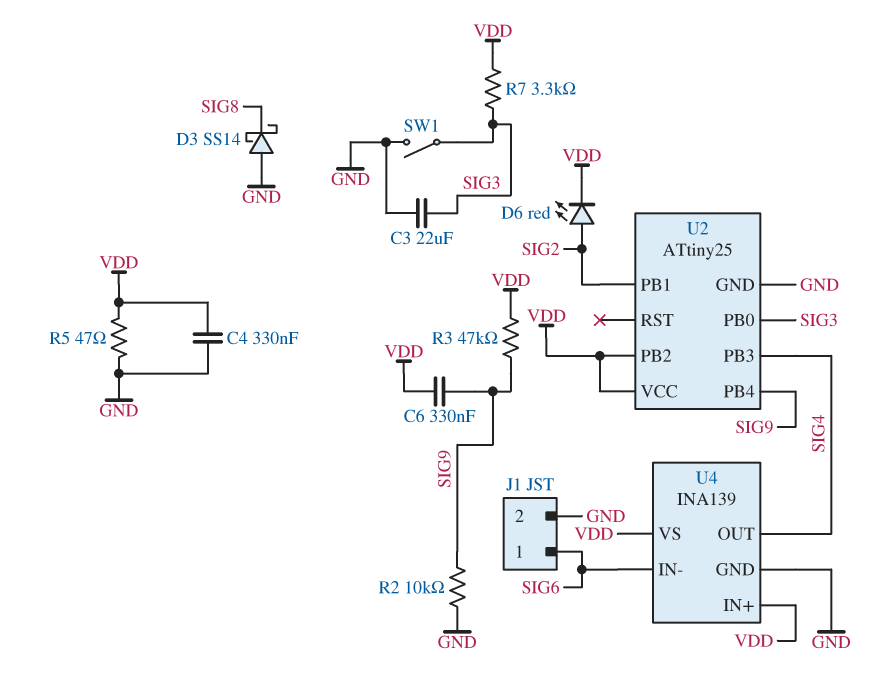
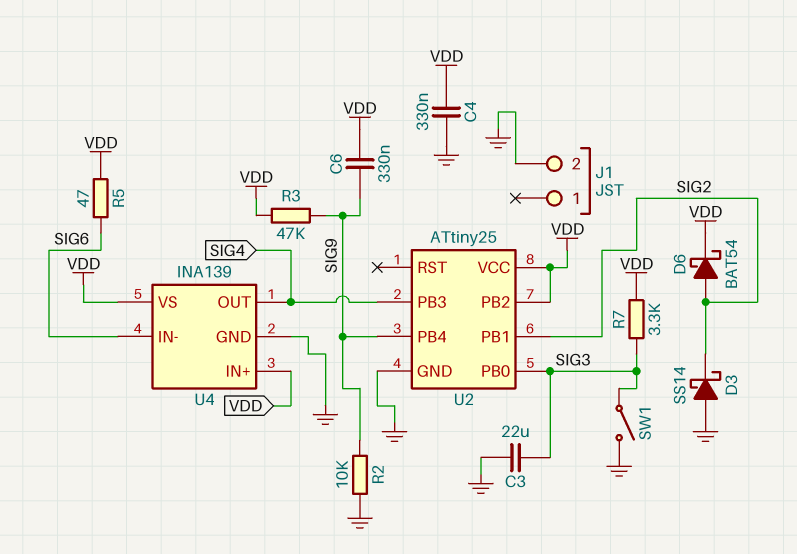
D3: schottky SS14 (A GND, K SIG8) -> schottky SS14 (A GND, K SIG2)
D6: LED red (A SIG2, K VDD) -> schottky BAT54 (A SIG2, K VDD)
J1 pin 1: SIG6 -> none
R5: 47 (GND, VDD) -> 47 (SIG6, VDD)

